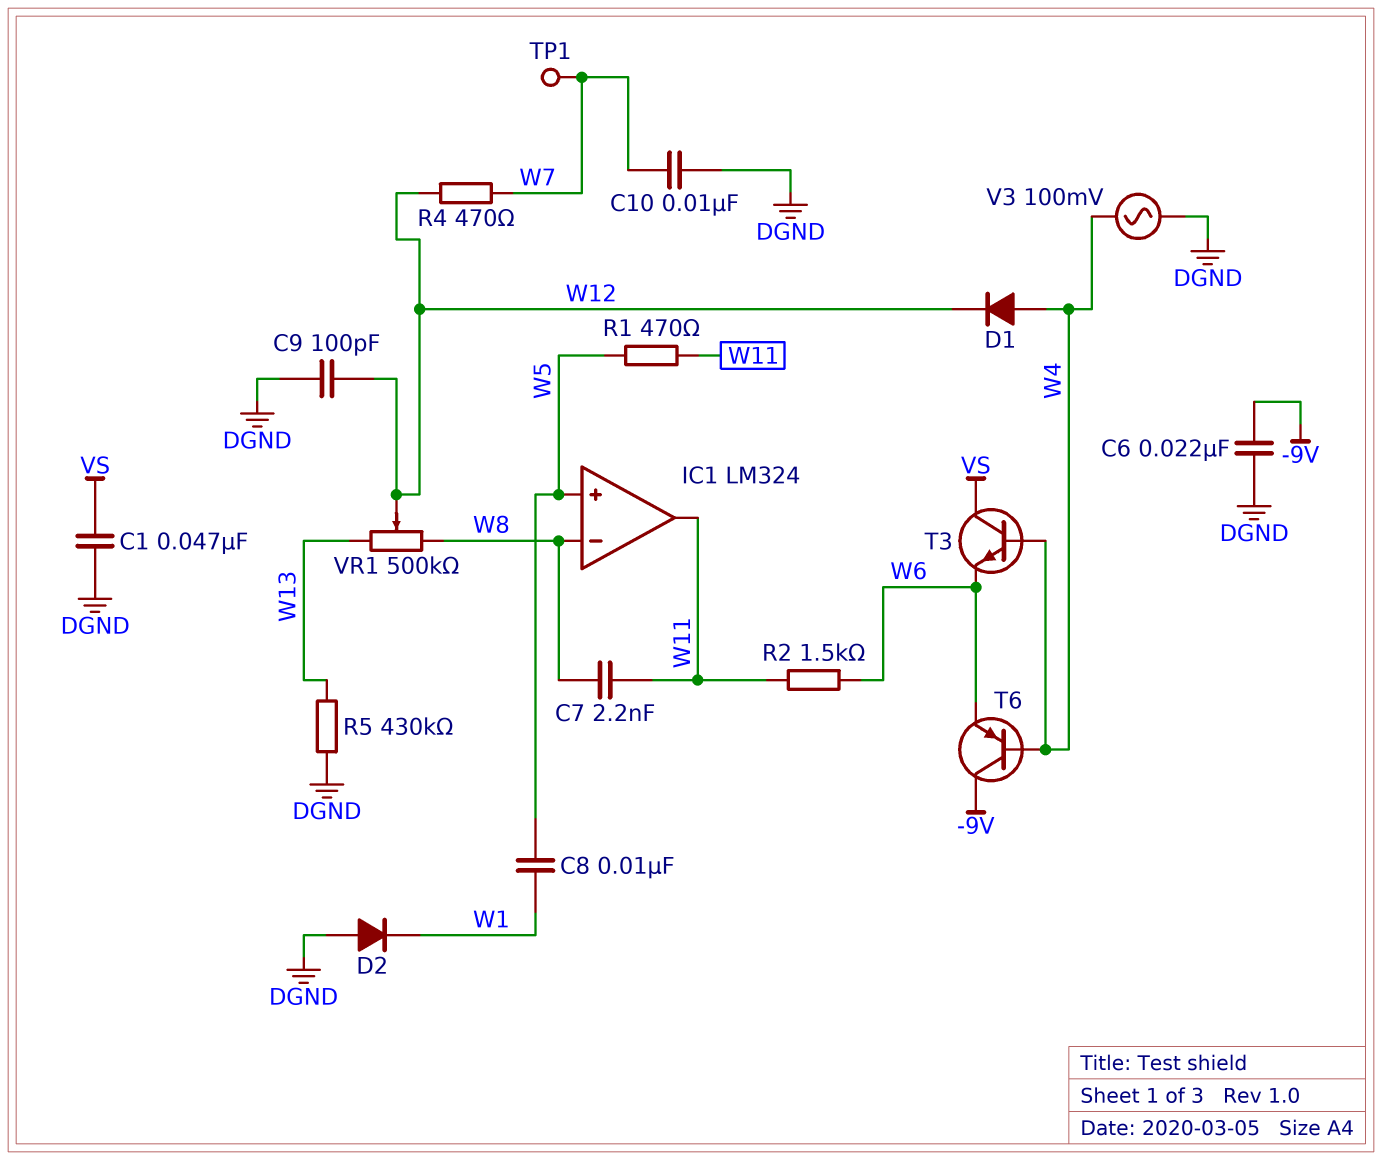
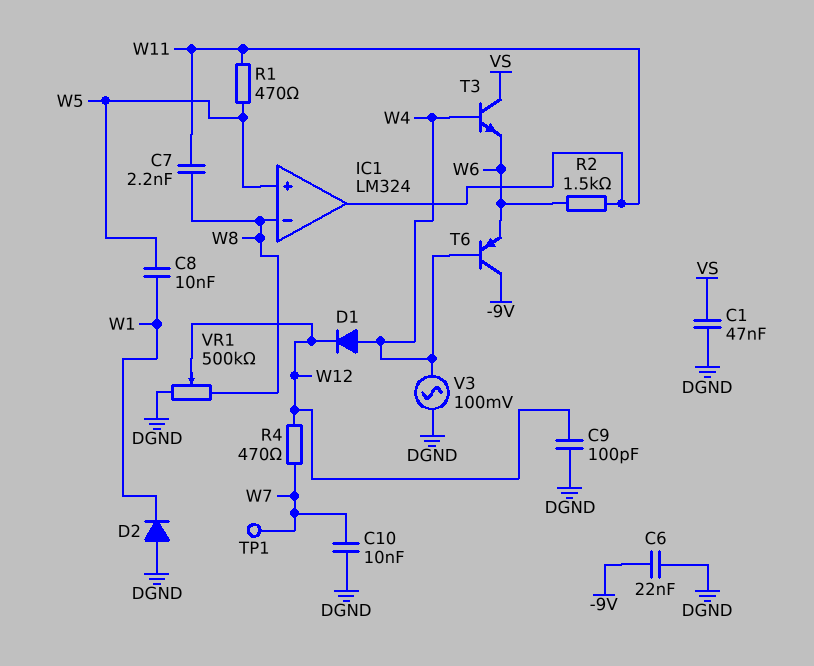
R5: 430k (DGND, W13) -> none
VR1: 500k (W8, W13, wiper W12) -> 500k (DGND, W8, wiper W12)

